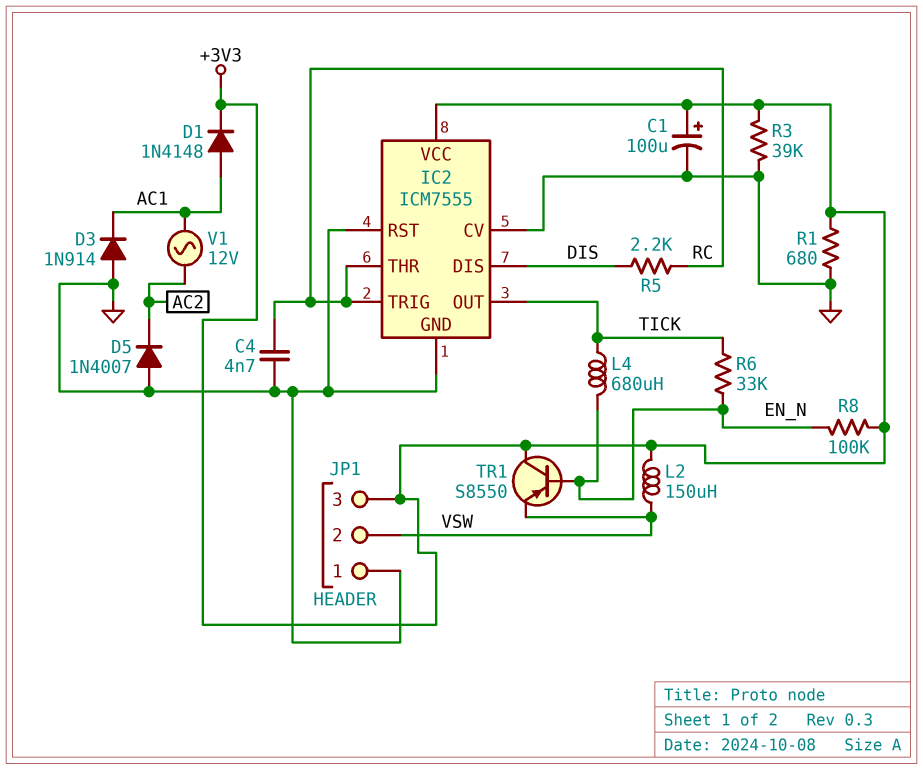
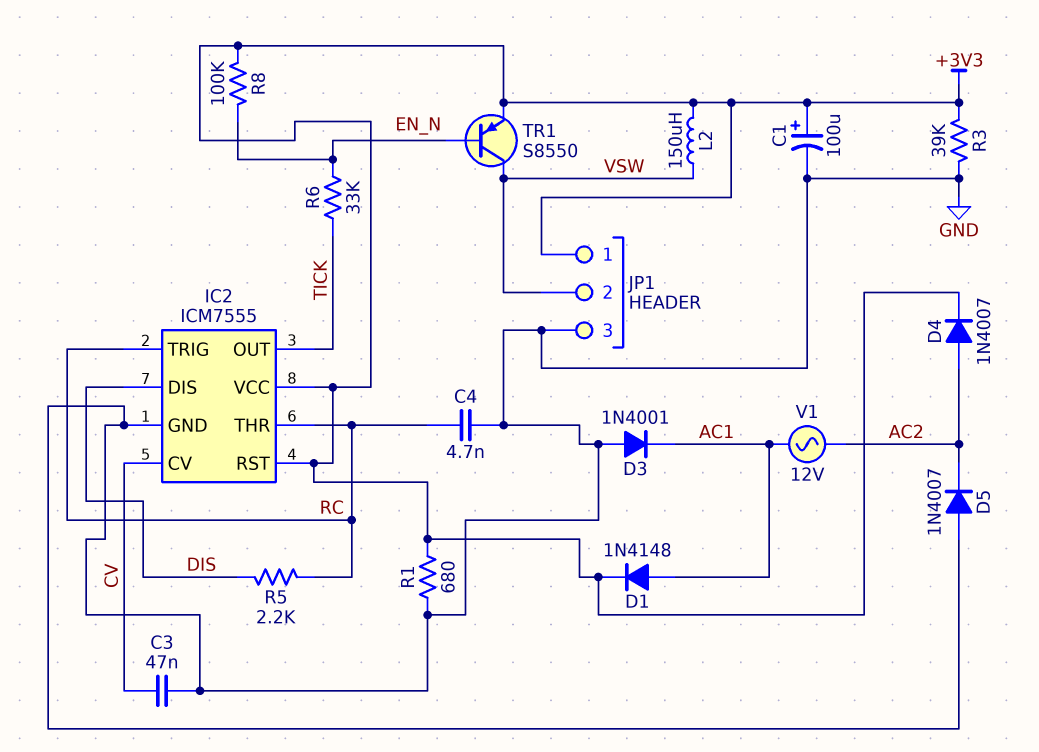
C3: none -> 47nF (CV, GND)
D3: diode 1N914 (A GND, K AC1) -> diode 1N4001 (A GND, K AC1)
D4: none -> diode 1N4007 (A AC2, K +3V3)
IC2 pin CV: GND -> CV
IC2 pin RST: GND -> +3V3
JP1 pin 1: GND -> +3V3
JP1 pin 3: +3V3 -> GND
L4: 680uH (EN_N, TICK) -> none
TR1: PNP S8550 (B EN_N, C +3V3, E VSW) -> PNP S8550 (B EN_N, C VSW, E +3V3)

